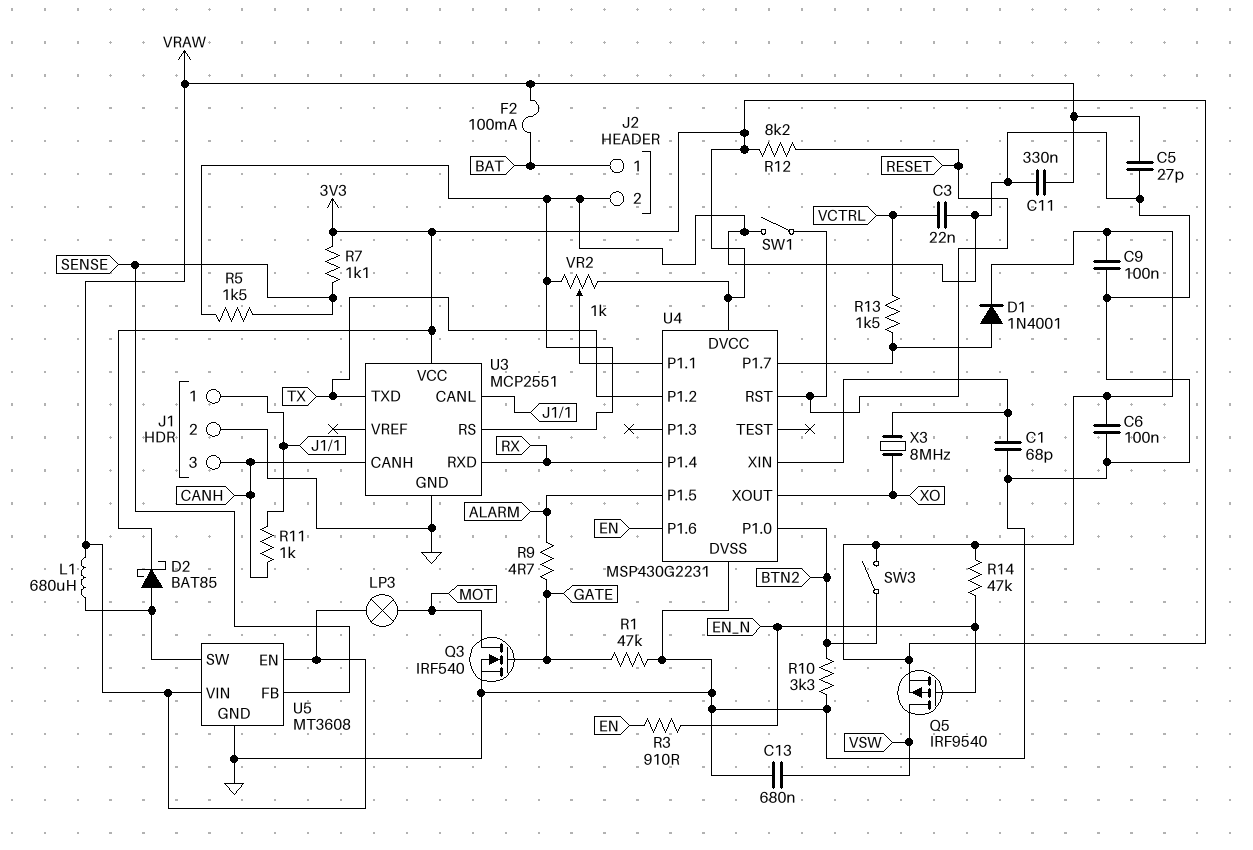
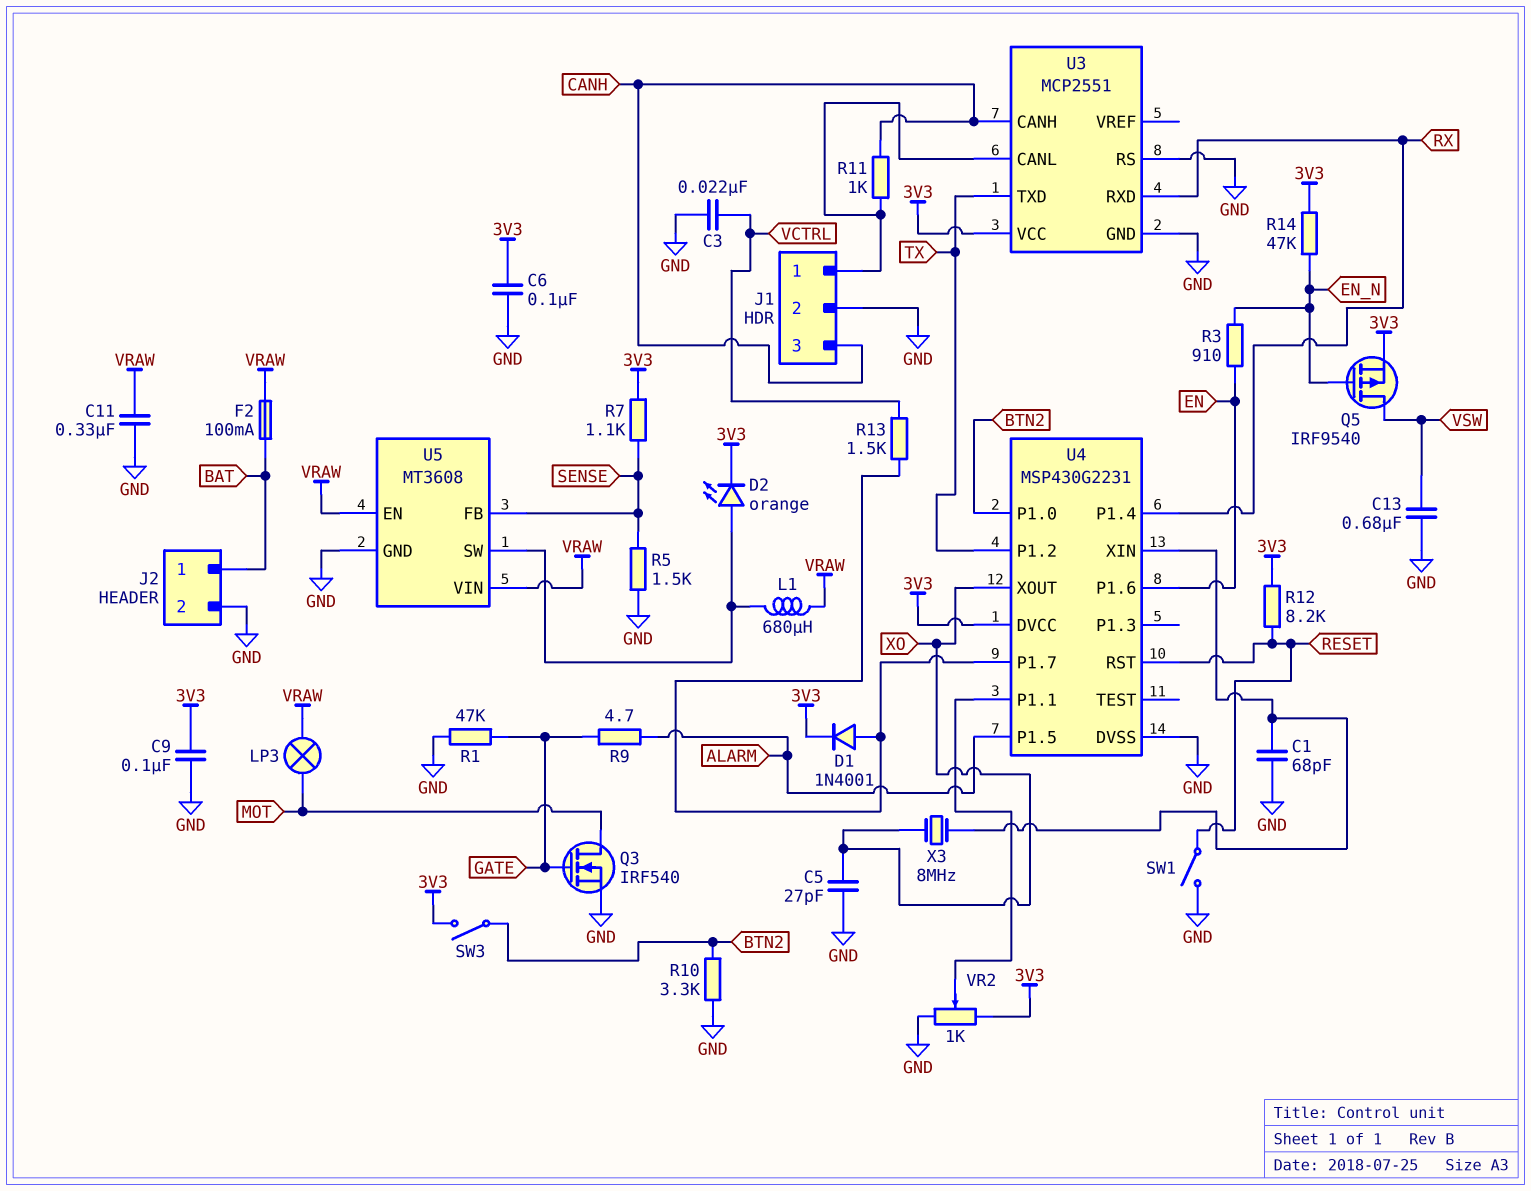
C5: 27pF (GND, VRAW) -> 27pF (GND, XO)
D2: schottky BAT85 (A U5/SW, K 3V3) -> LED orange (A U5/SW, K 3V3)

